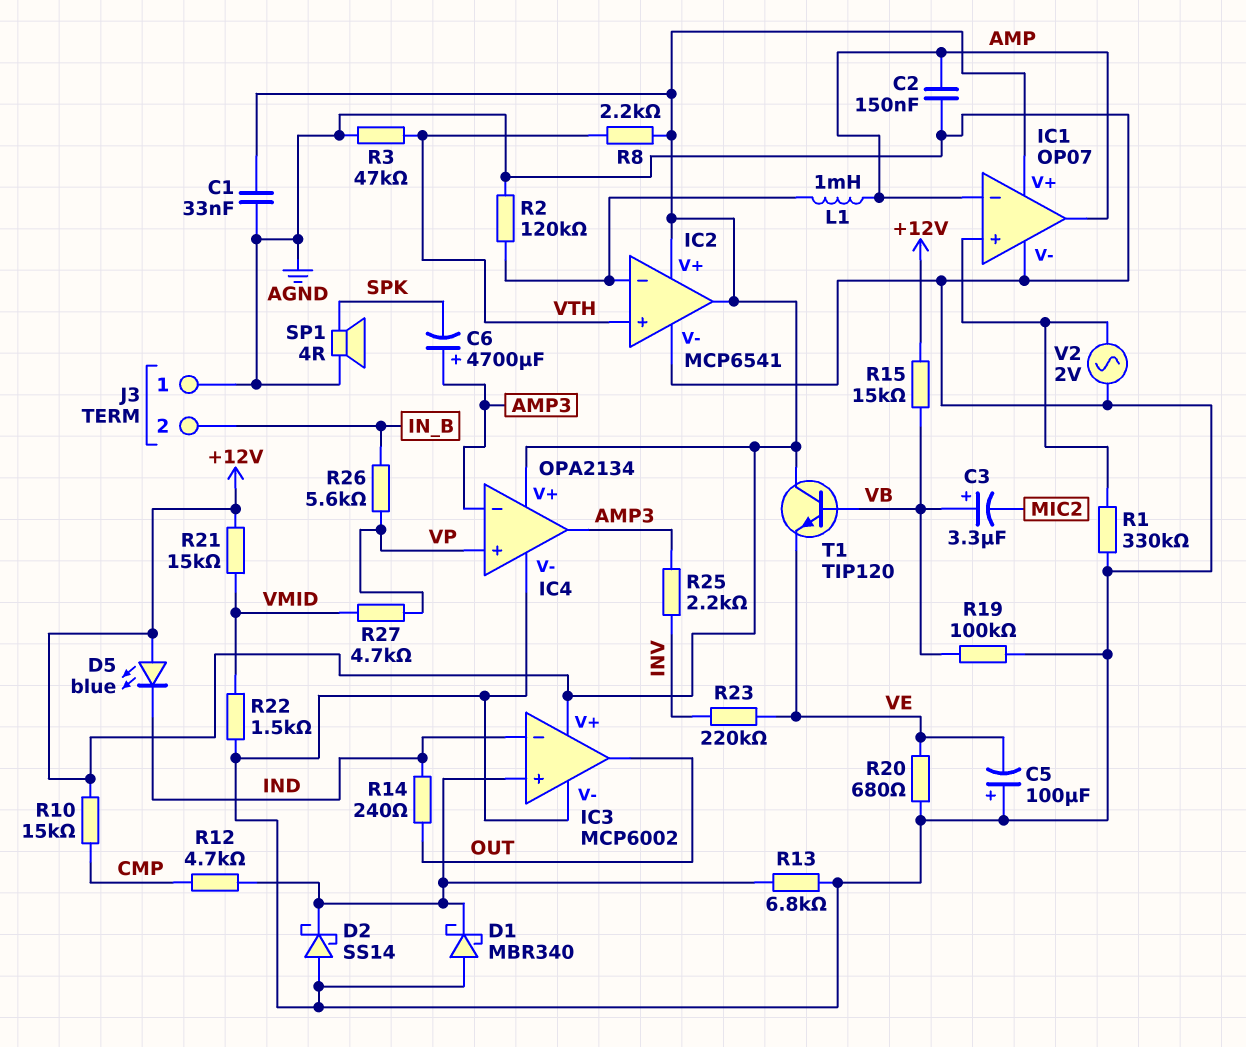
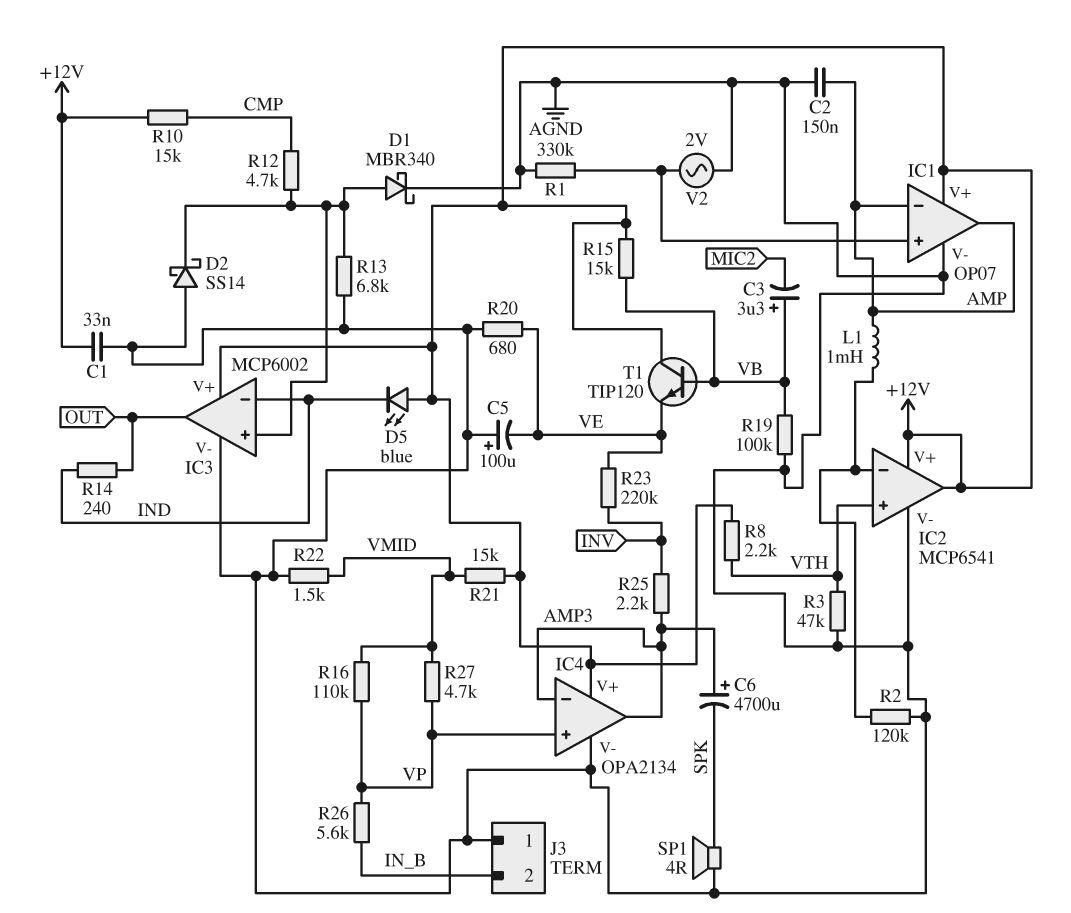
D1: schottky MBR340 (A AGND, K IC3/in+) -> schottky MBR340 (A IC3/in+, K AGND)
R16: none -> 110k (VMID, VP)

